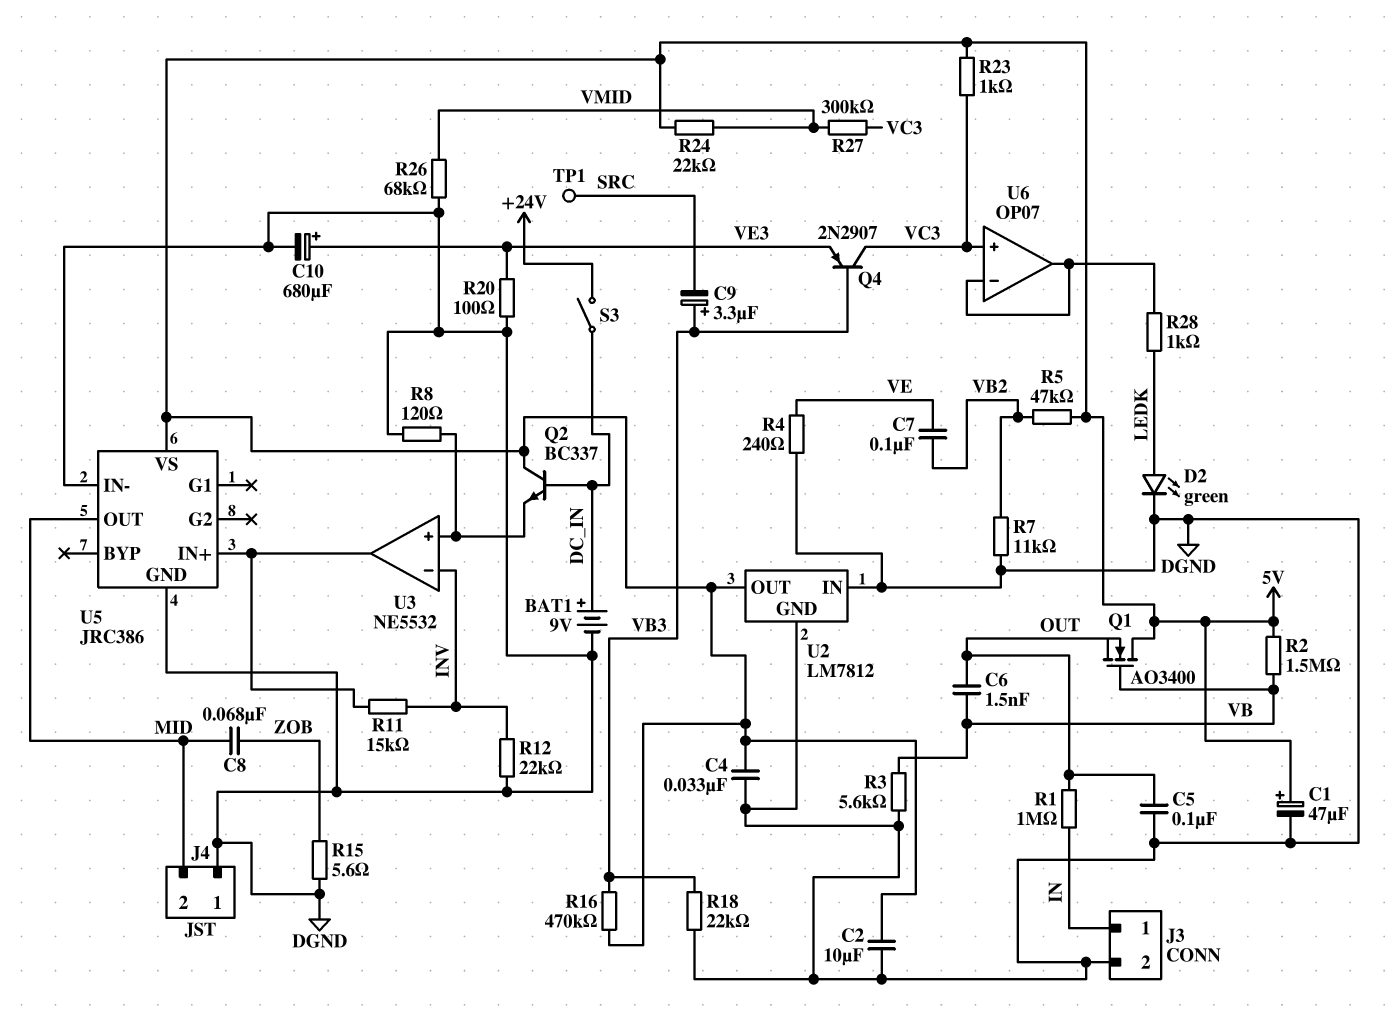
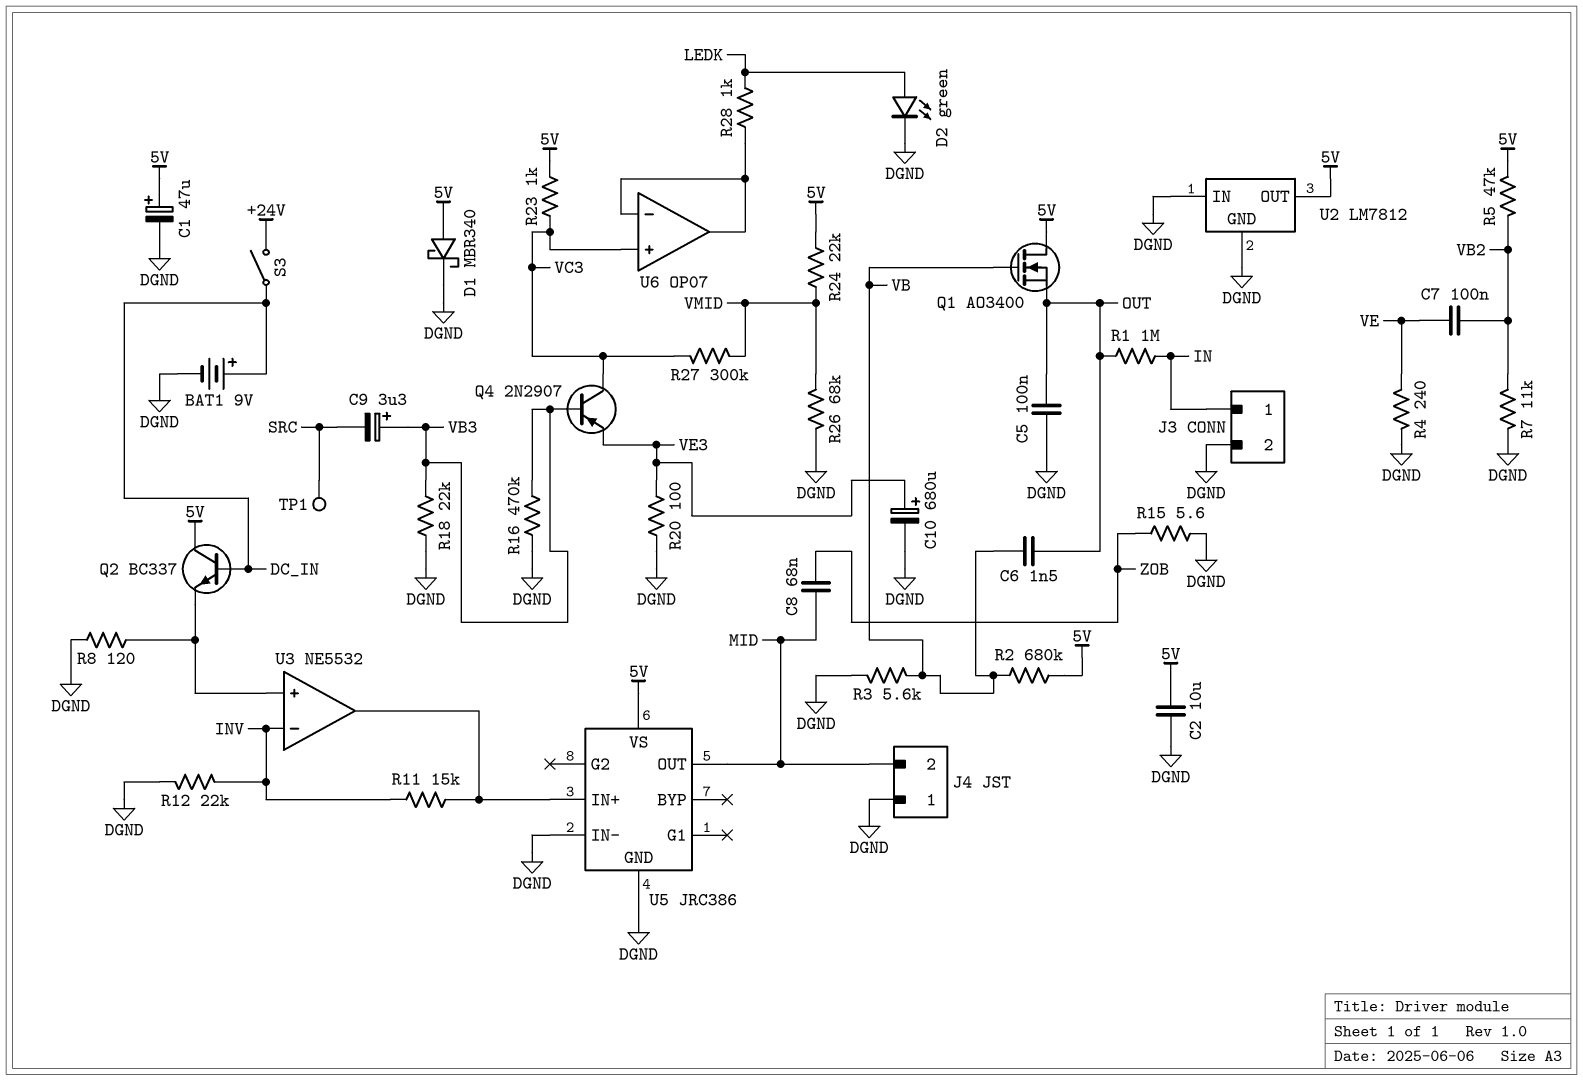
C4: 33nF (5V, DGND) -> none
D1: none -> schottky MBR340 (A 5V, K DGND)
R2: 1.5M (5V, VB) -> 680k (5V, VB)
R16: 470k (5V, VB3) -> 470k (DGND, VB3)

